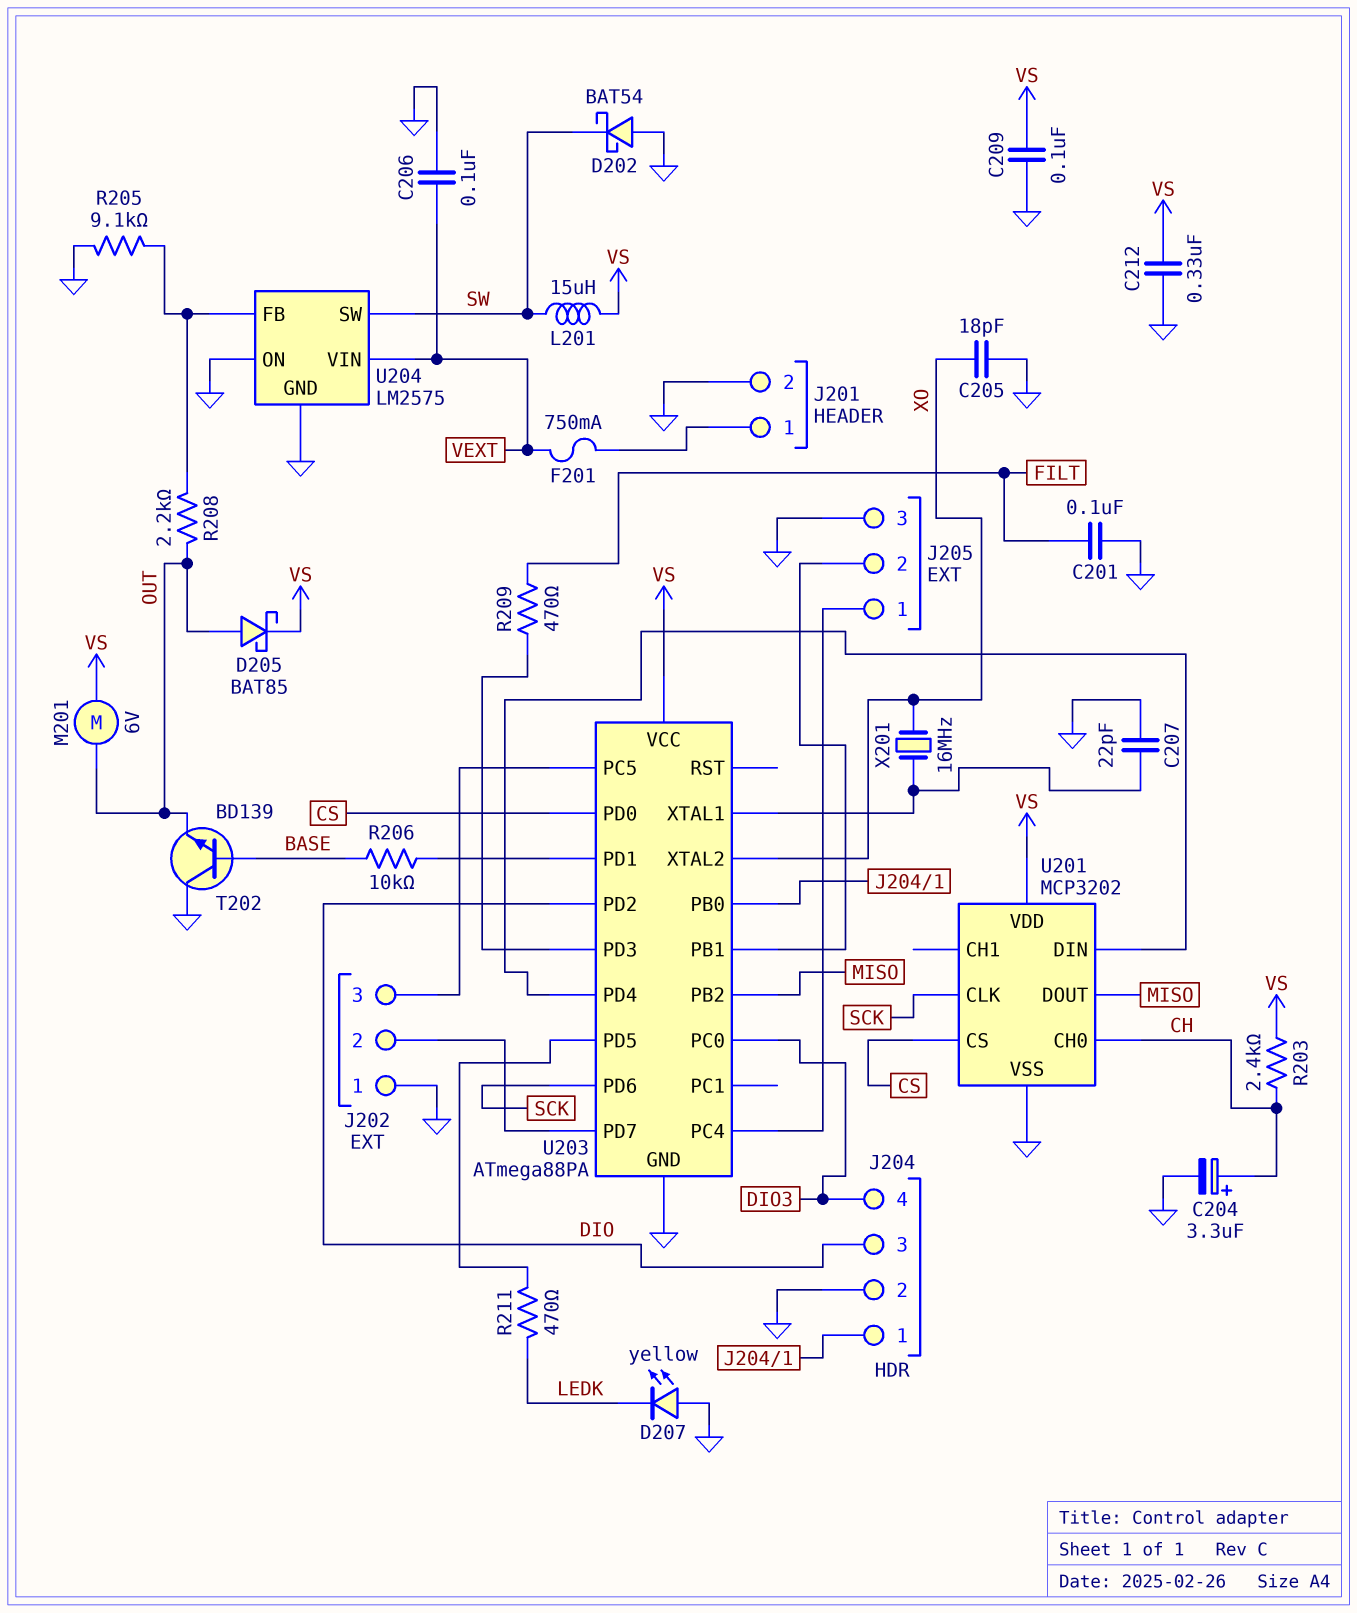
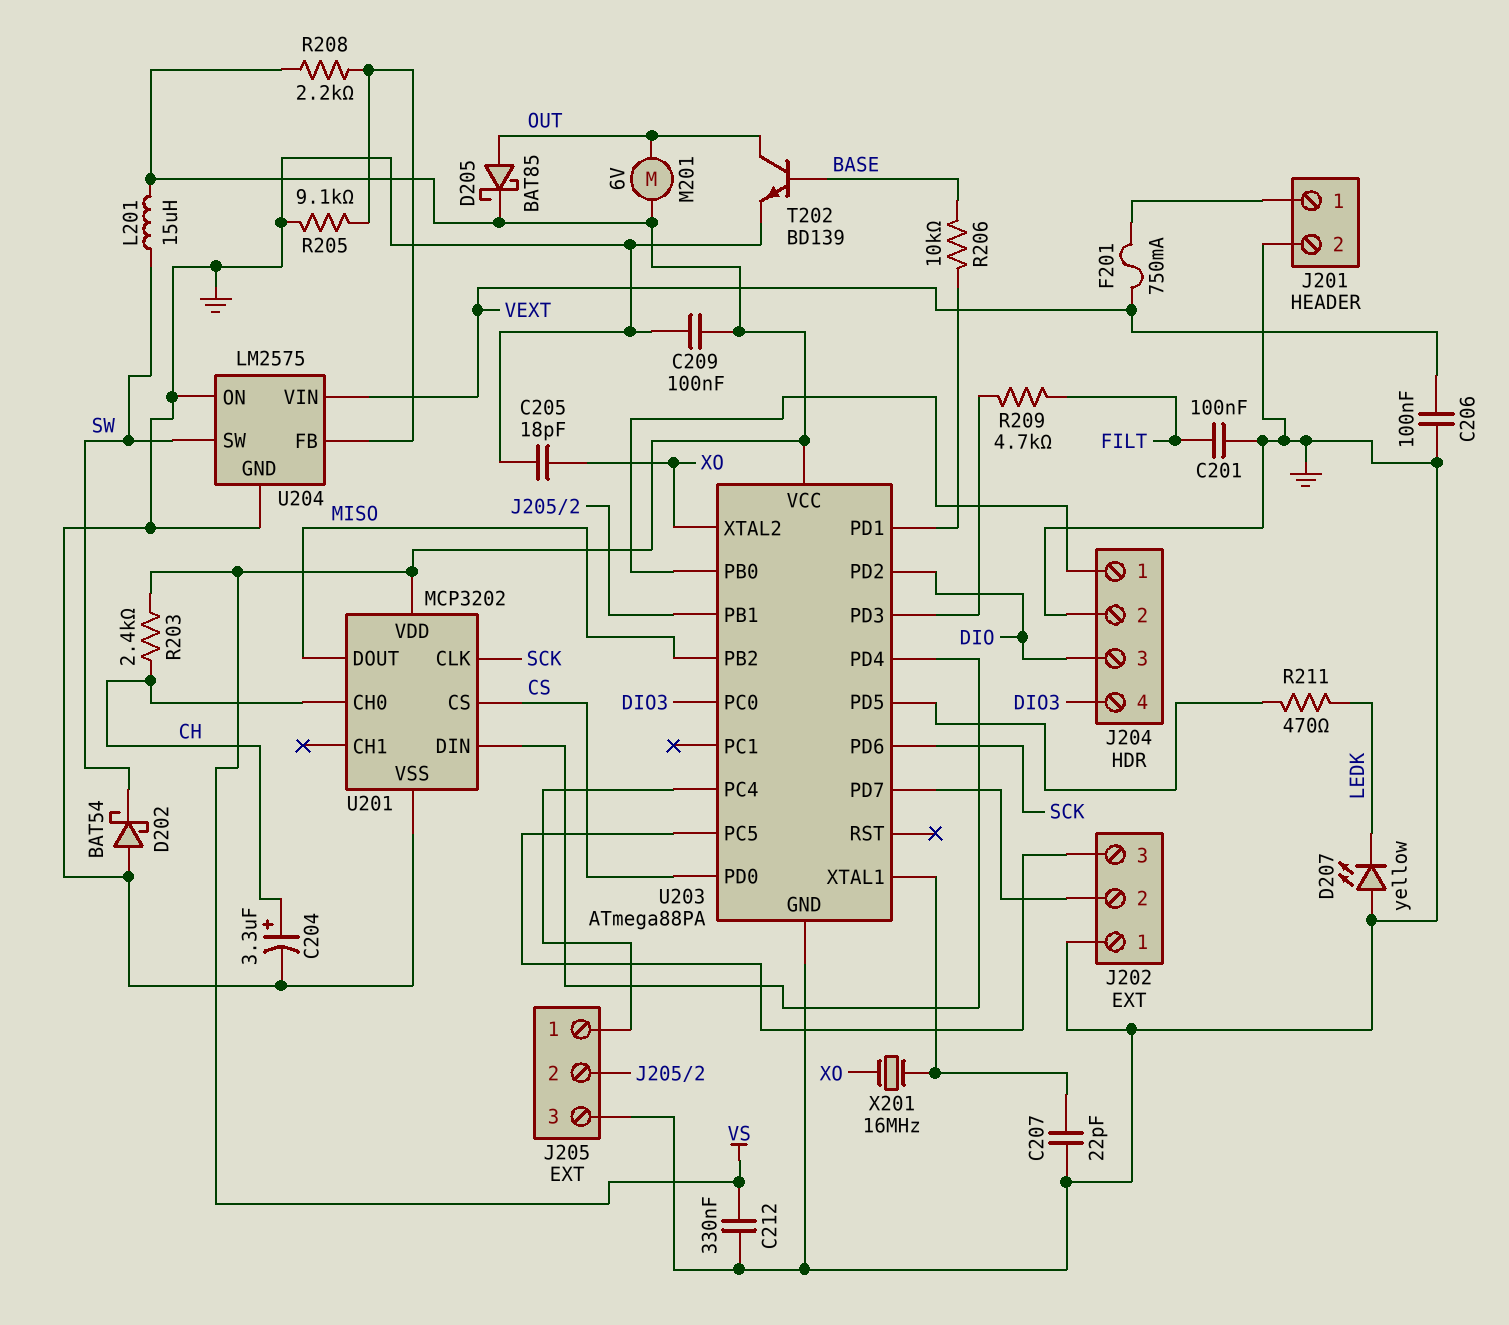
R208: 2.2k (OUT, U204/FB) -> 2.2k (U204/FB, VS)
R209: 470 (FILT, U203/PD3) -> 4.7k (FILT, U203/PD3)
T202: NPN BD139 (B BASE, C GND, E OUT) -> NPN BD139 (B BASE, C OUT, E GND)

